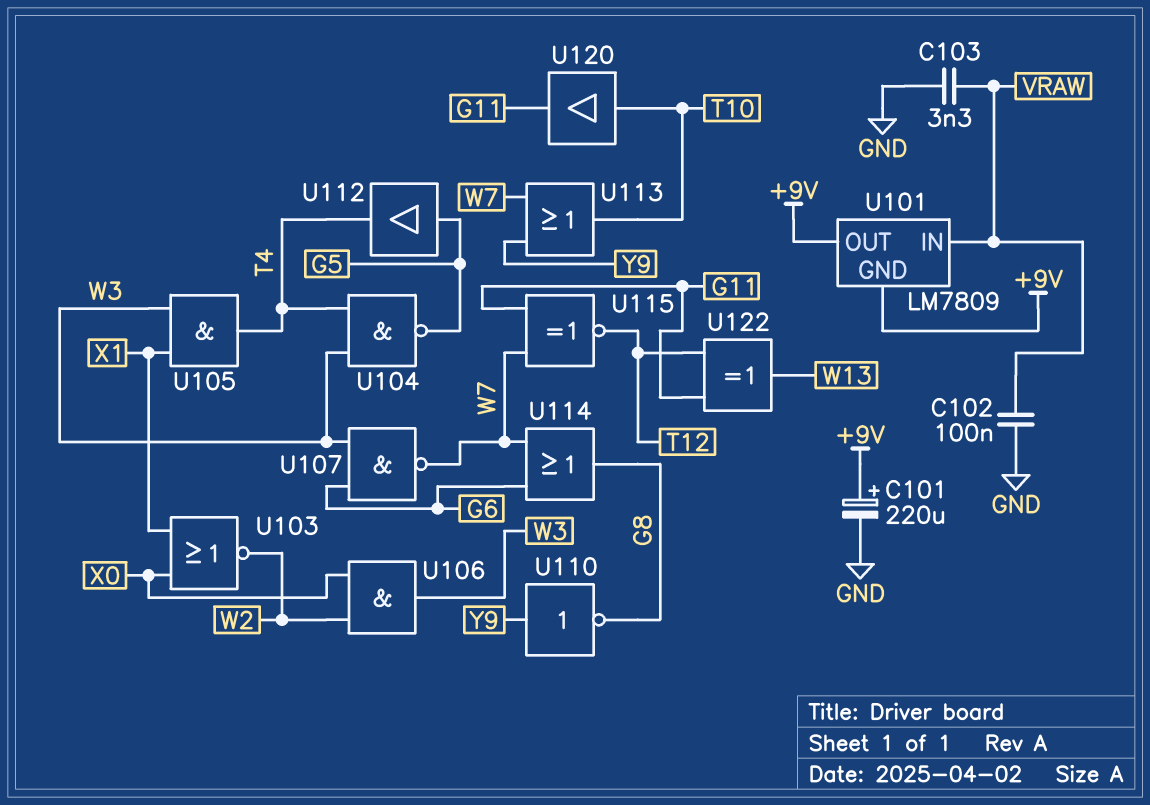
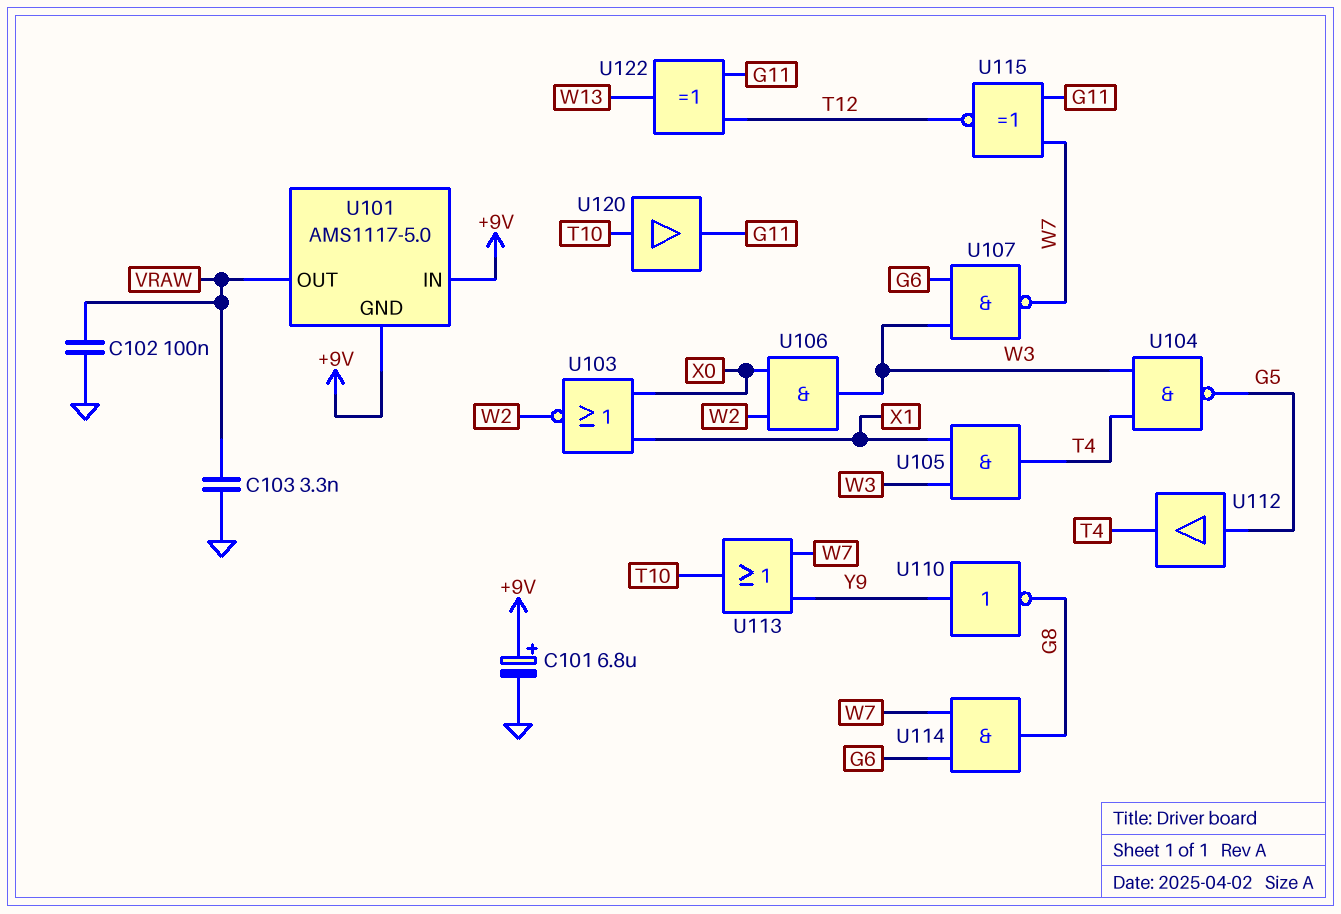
C101: 220uF (plus +9V, minus GND) -> 6.8uF (plus +9V, minus GND)
U101: LM7809 -> AMS1117-5.0
U101 pin IN: VRAW -> +9V
U101 pin OUT: +9V -> VRAW
U114: OR (in G6, in W7, out G8) -> AND (in G6, in W7, out G8)

